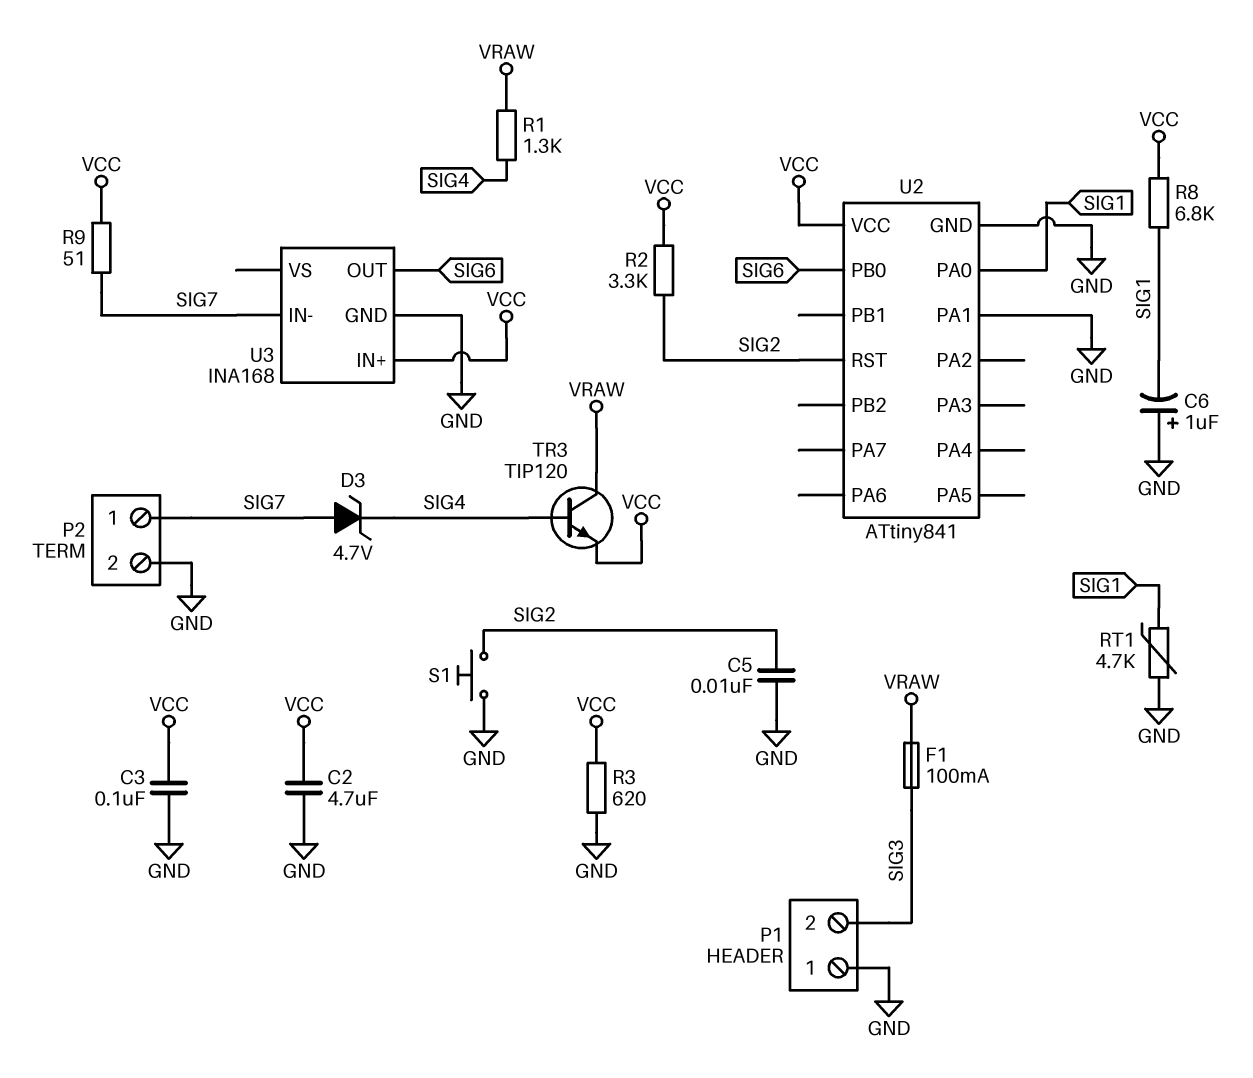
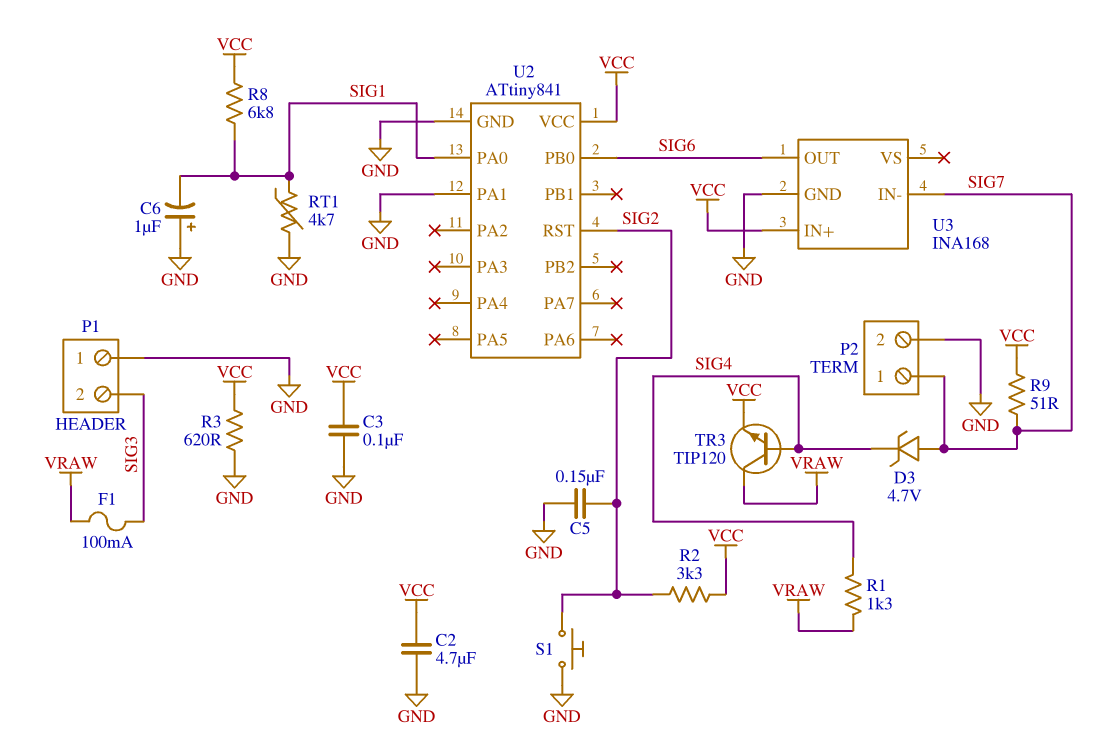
C5: 10nF (GND, SIG2) -> 150nF (GND, SIG2)

